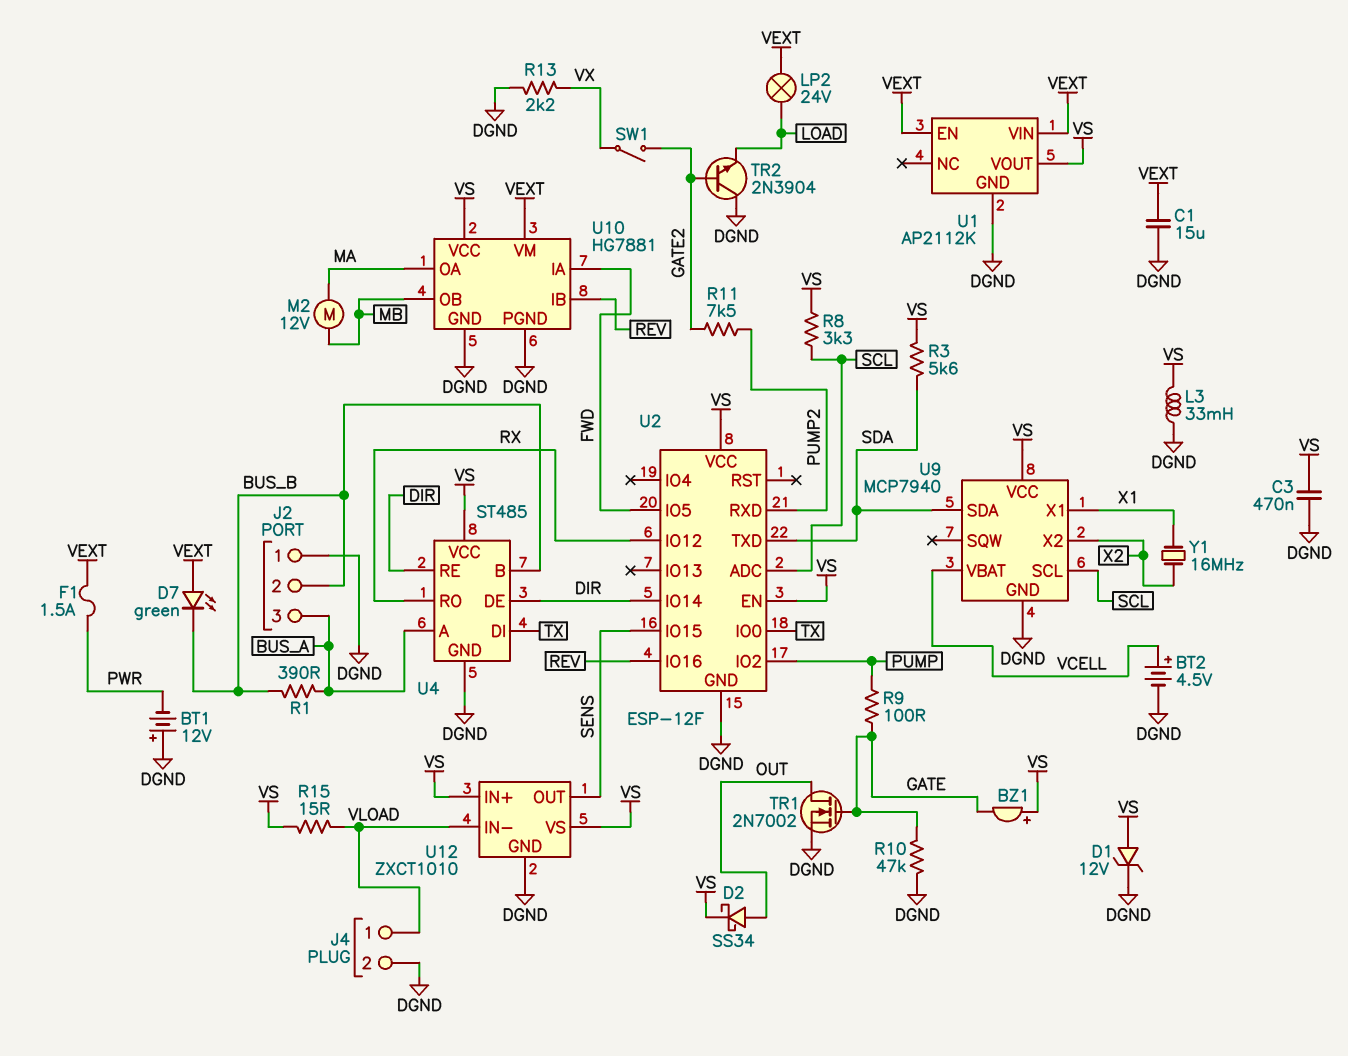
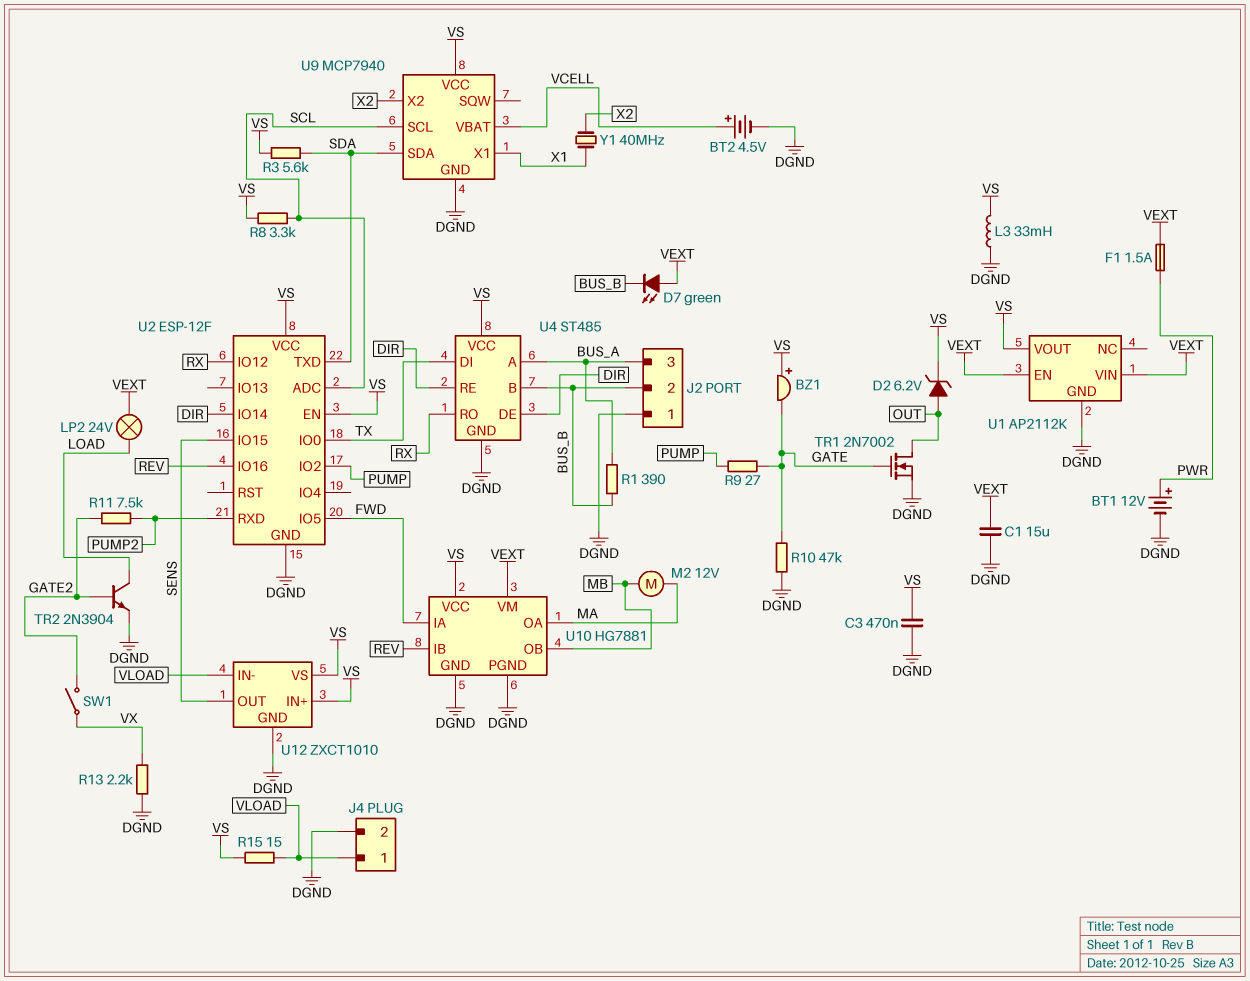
BT1: 12V (plus DGND, minus PWR) -> 12V (plus PWR, minus DGND)
D1: zener 12V (A VS, K DGND) -> none
D2: schottky SS34 (A OUT, K VS) -> zener 6.2V (A OUT, K VS)
R9: 100 (GATE, PUMP) -> 27 (GATE, PUMP)
TR2: NPN 2N3904 (B GATE2, C DGND, E LOAD) -> NPN 2N3904 (B GATE2, C LOAD, E DGND)
Y1: 16MHz (X1, X2) -> 40MHz (X1, X2)

